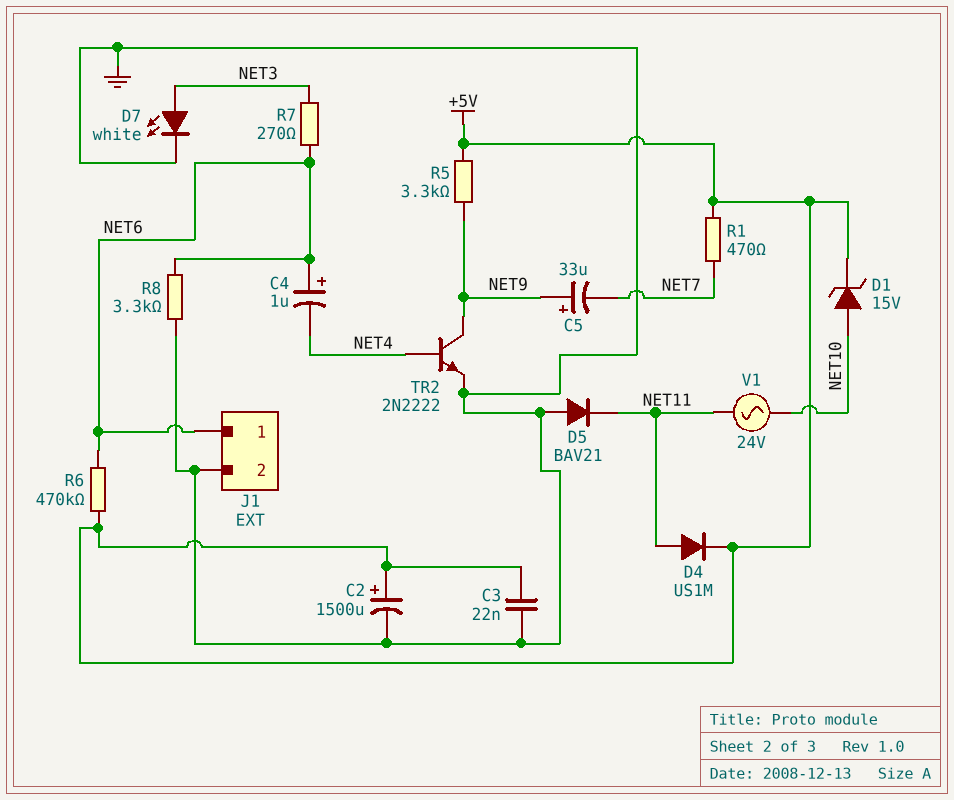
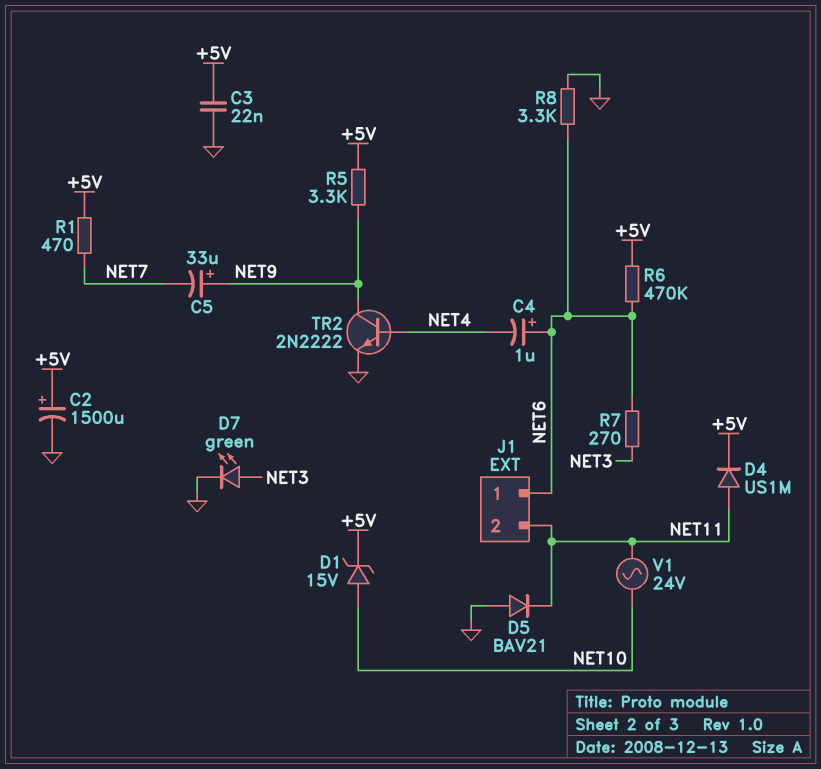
D7: LED white (A NET3, K GND) -> LED green (A NET3, K GND)
J1 pin 2: GND -> NET11

